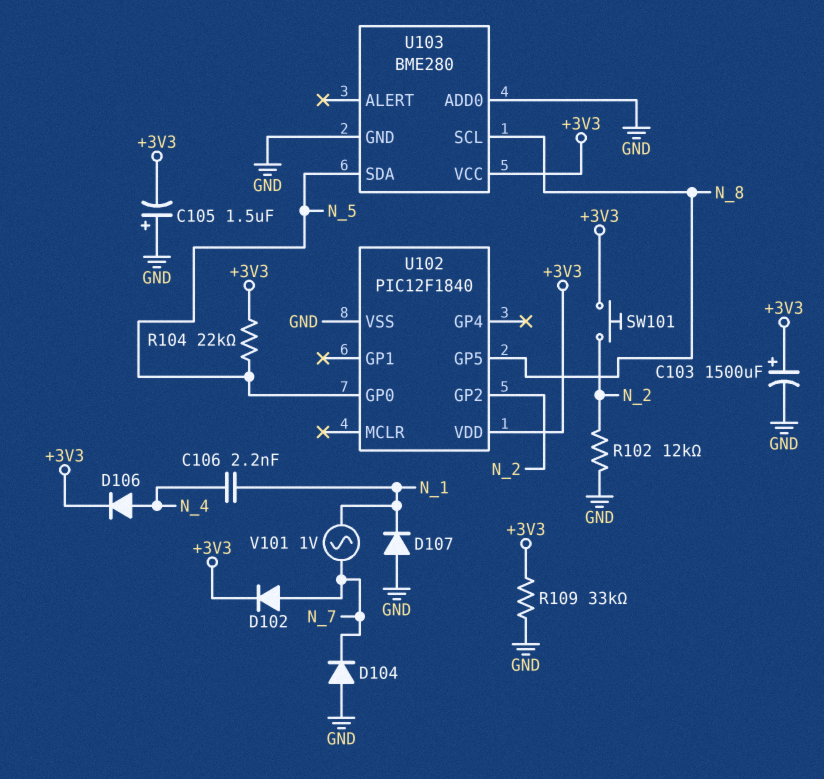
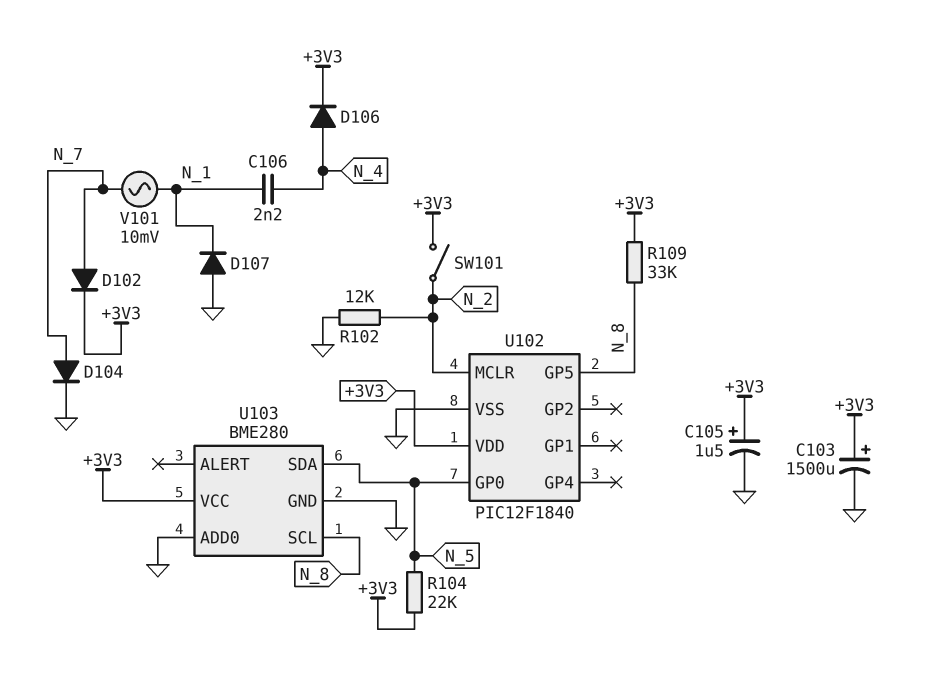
C105: 1.5uF (plus GND, minus +3V3) -> 1.5uF (plus +3V3, minus GND)
D104: diode (A GND, K N_7) -> diode (A N_7, K GND)
R109: 33k (+3V3, GND) -> 33k (+3V3, N_8)
SW101: button (+3V3, N_2) -> switch (+3V3, N_2)
U102 pin GP2: N_2 -> none
U102 pin MCLR: none -> N_2
V101: AC 1V (N_1, N_7) -> AC 10mV (N_1, N_7)

